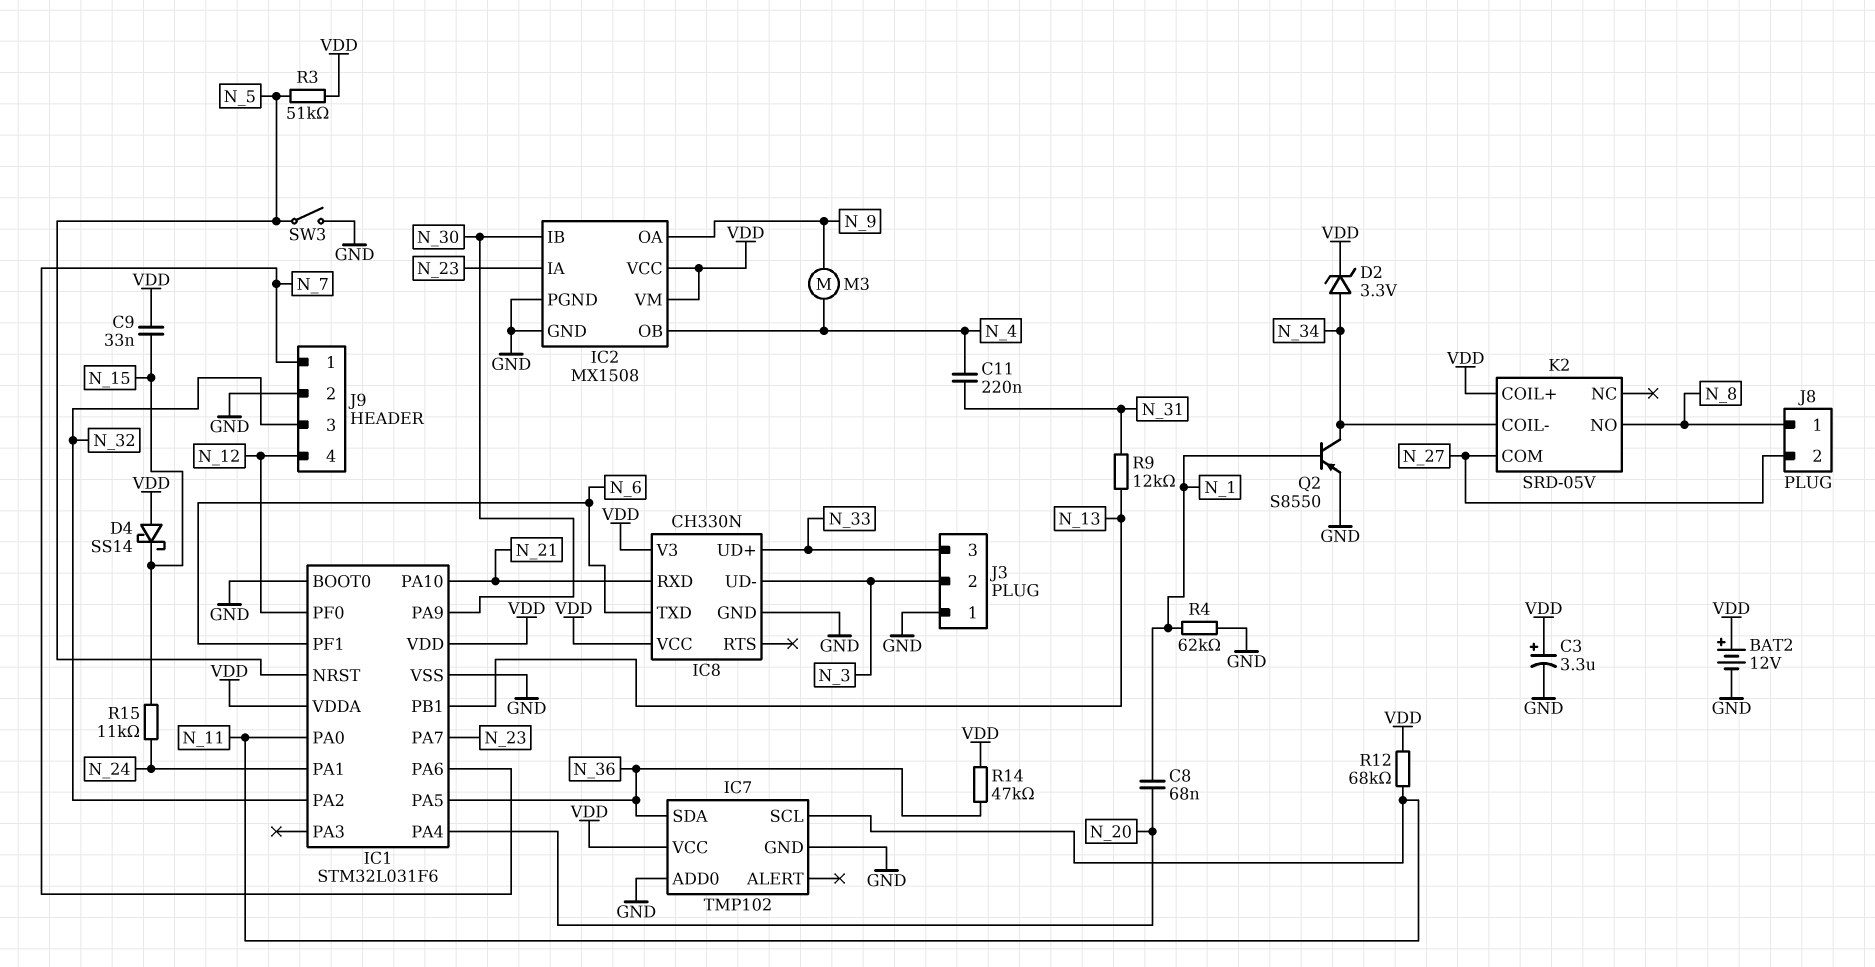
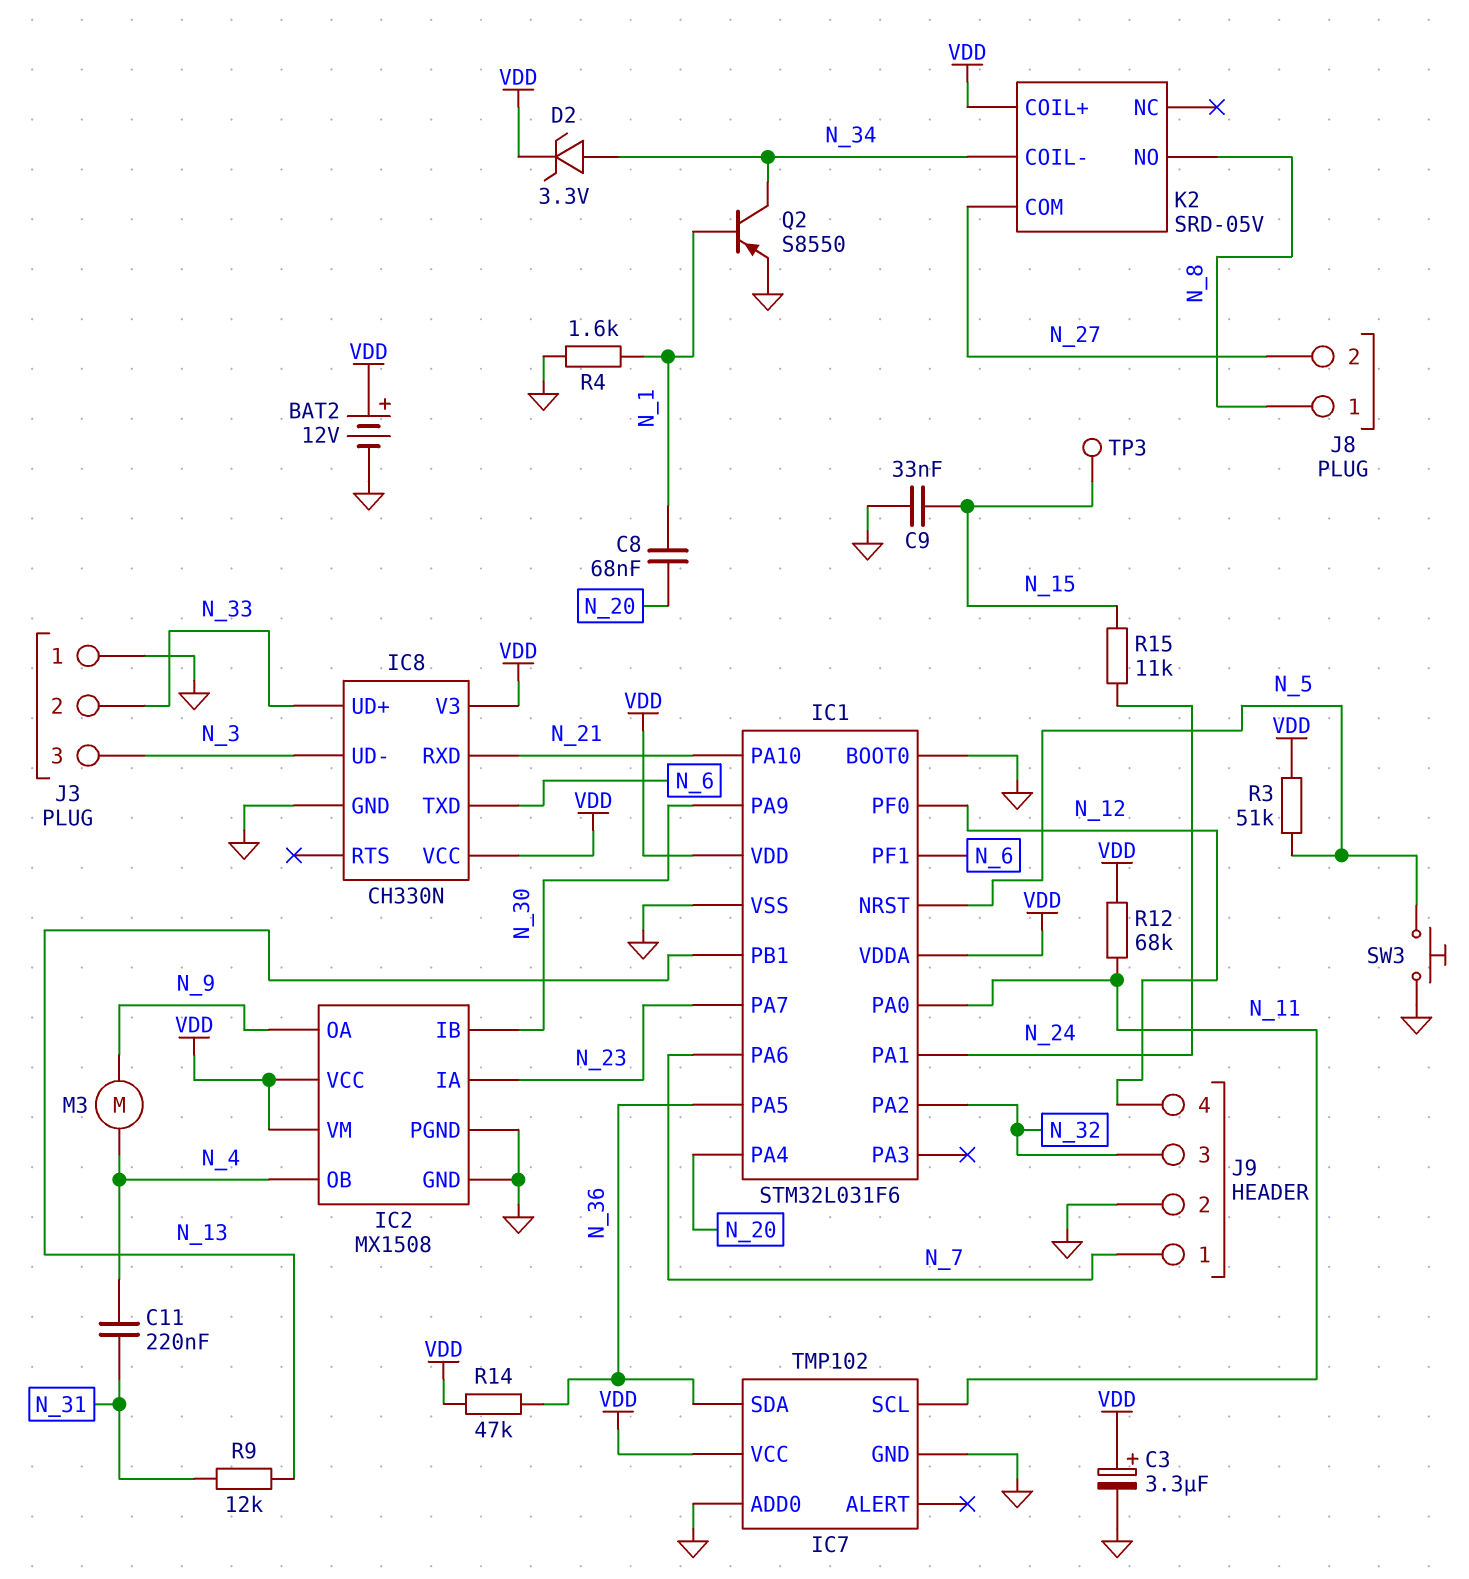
C9: 33nF (N_15, VDD) -> 33nF (GND, N_15)
D4: schottky SS14 (A VDD, K N_15) -> none
J3 pin 2: N_3 -> N_33
J3 pin 3: N_33 -> N_3
R4: 62k (GND, N_1) -> 1.6k (GND, N_1)
SW3: switch (GND, N_5) -> button (GND, N_5)
TP3: none -> test point (N_15)

